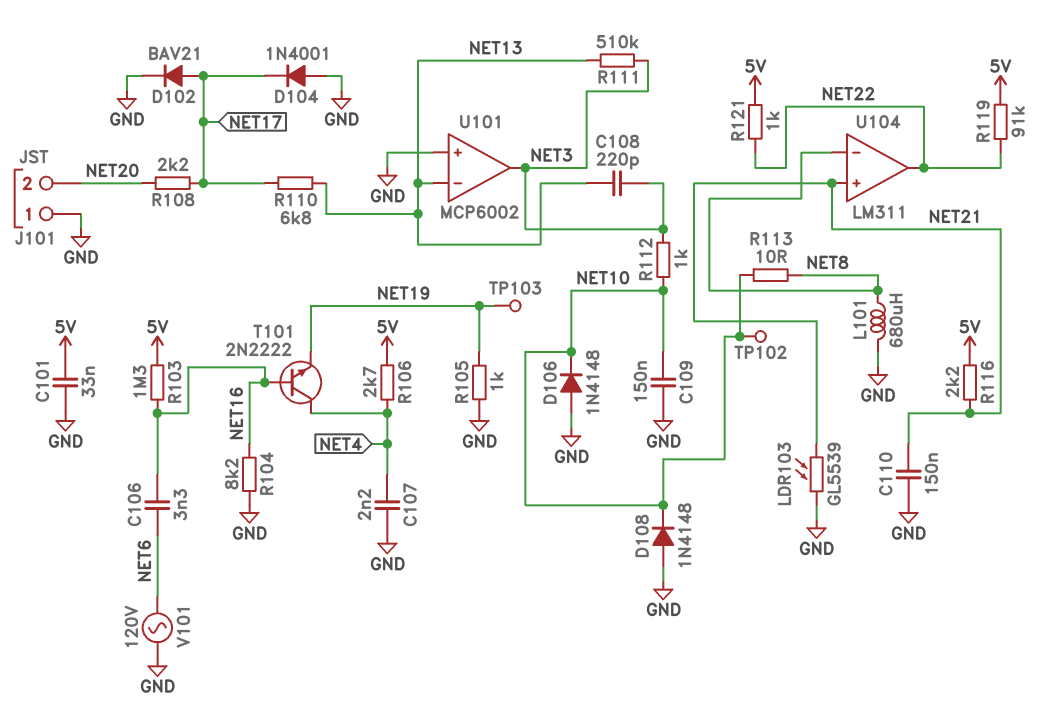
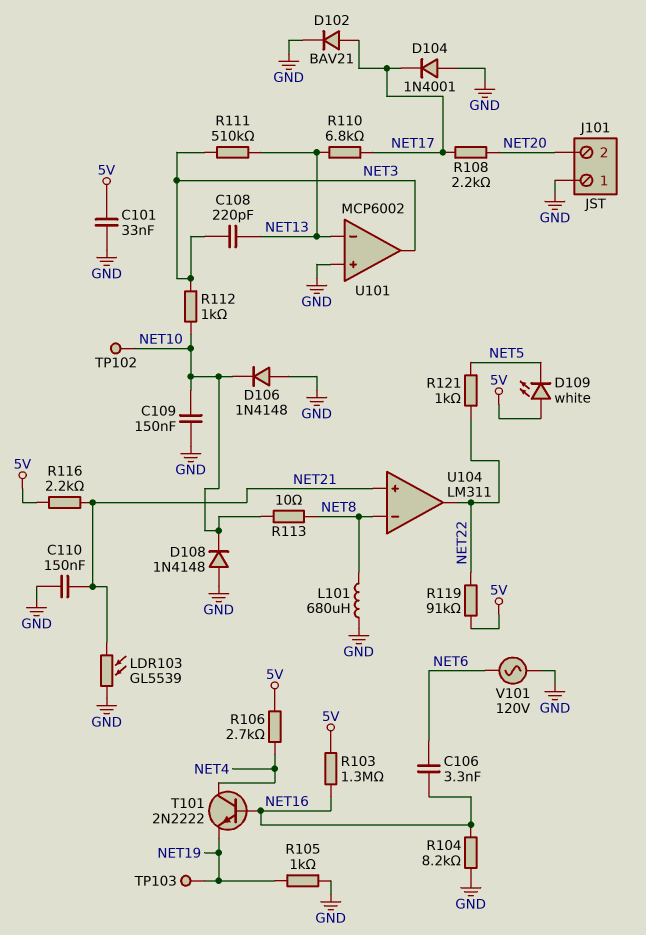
C107: 2.2nF (GND, NET4) -> none
D109: none -> LED white (A 5V, K NET5)
R121: 1k (5V, NET22) -> 1k (NET5, NET22)

